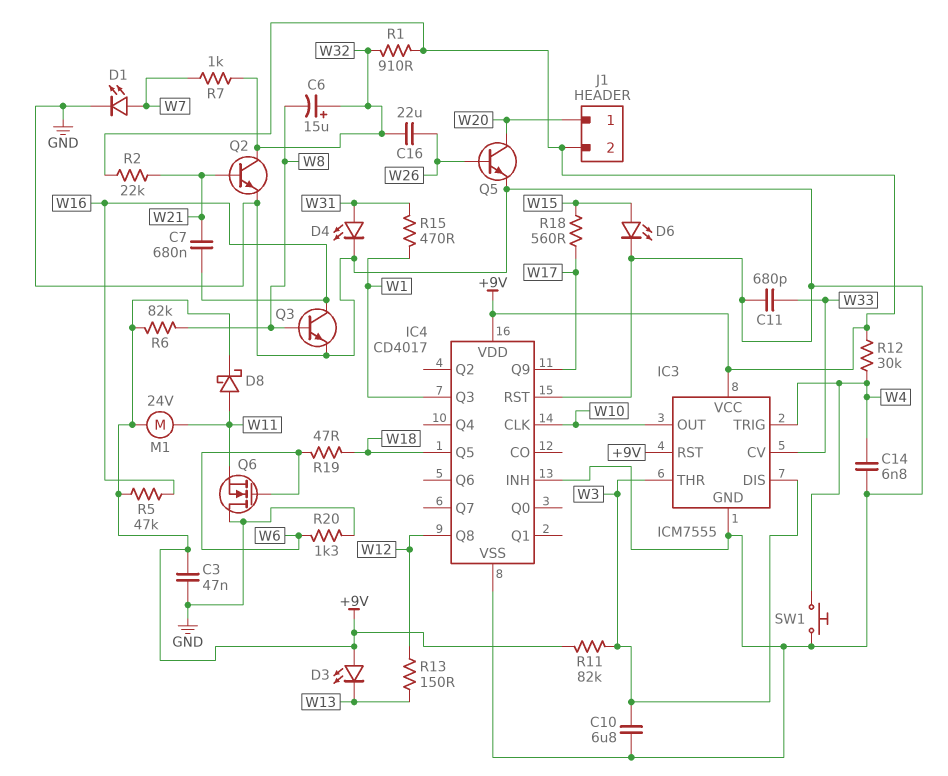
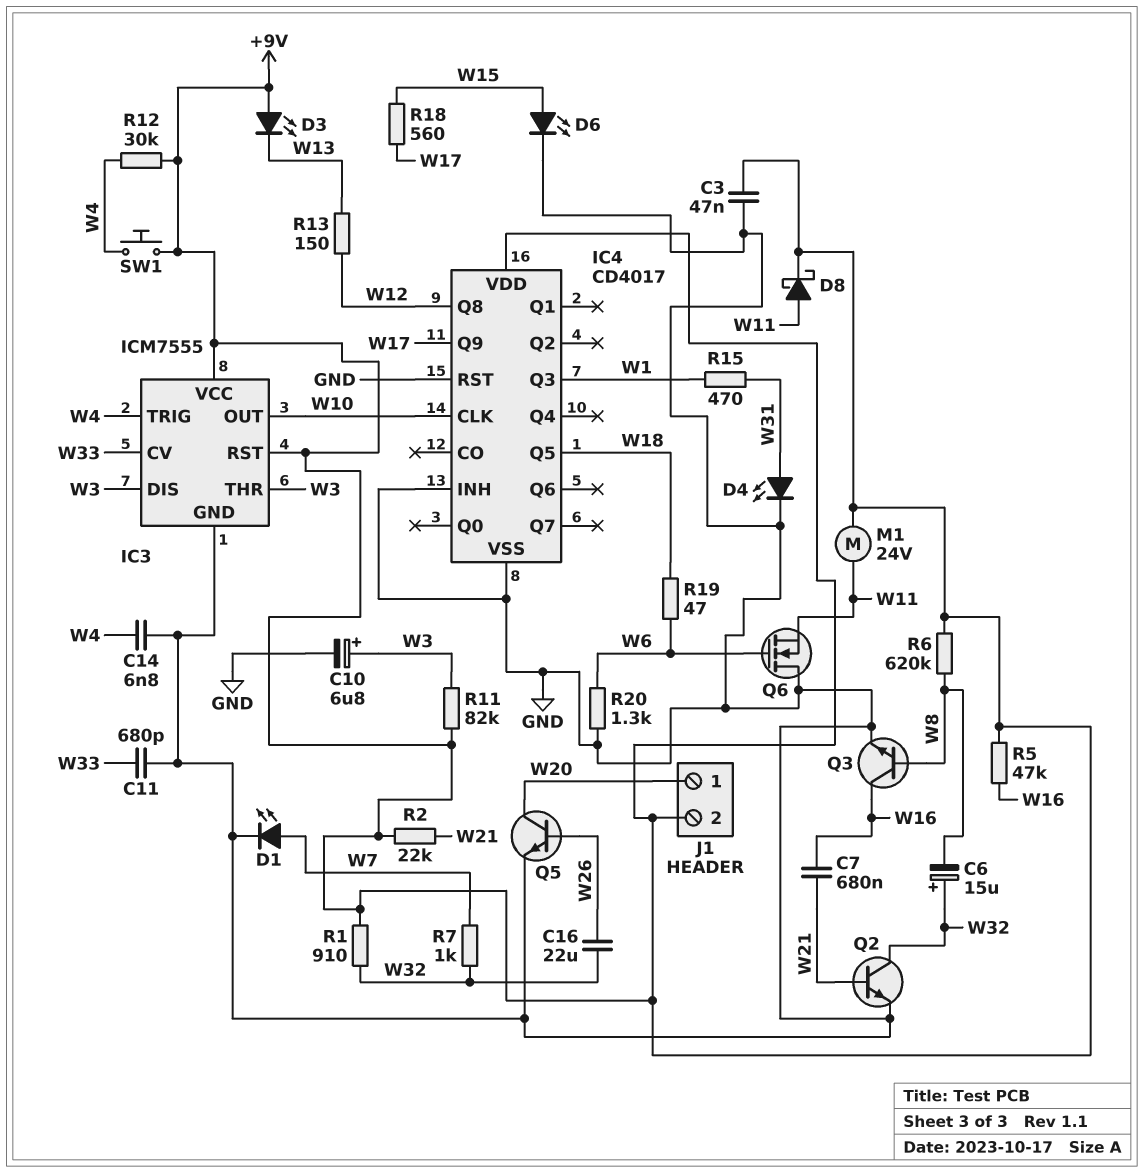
C10: 6.8uF (GND, W3) -> 6.8uF (plus W3, minus GND)
R6: 82k (+9V, W8) -> 620k (+9V, W8)
SW1: button (GND, W4) -> button (+9V, W4)

